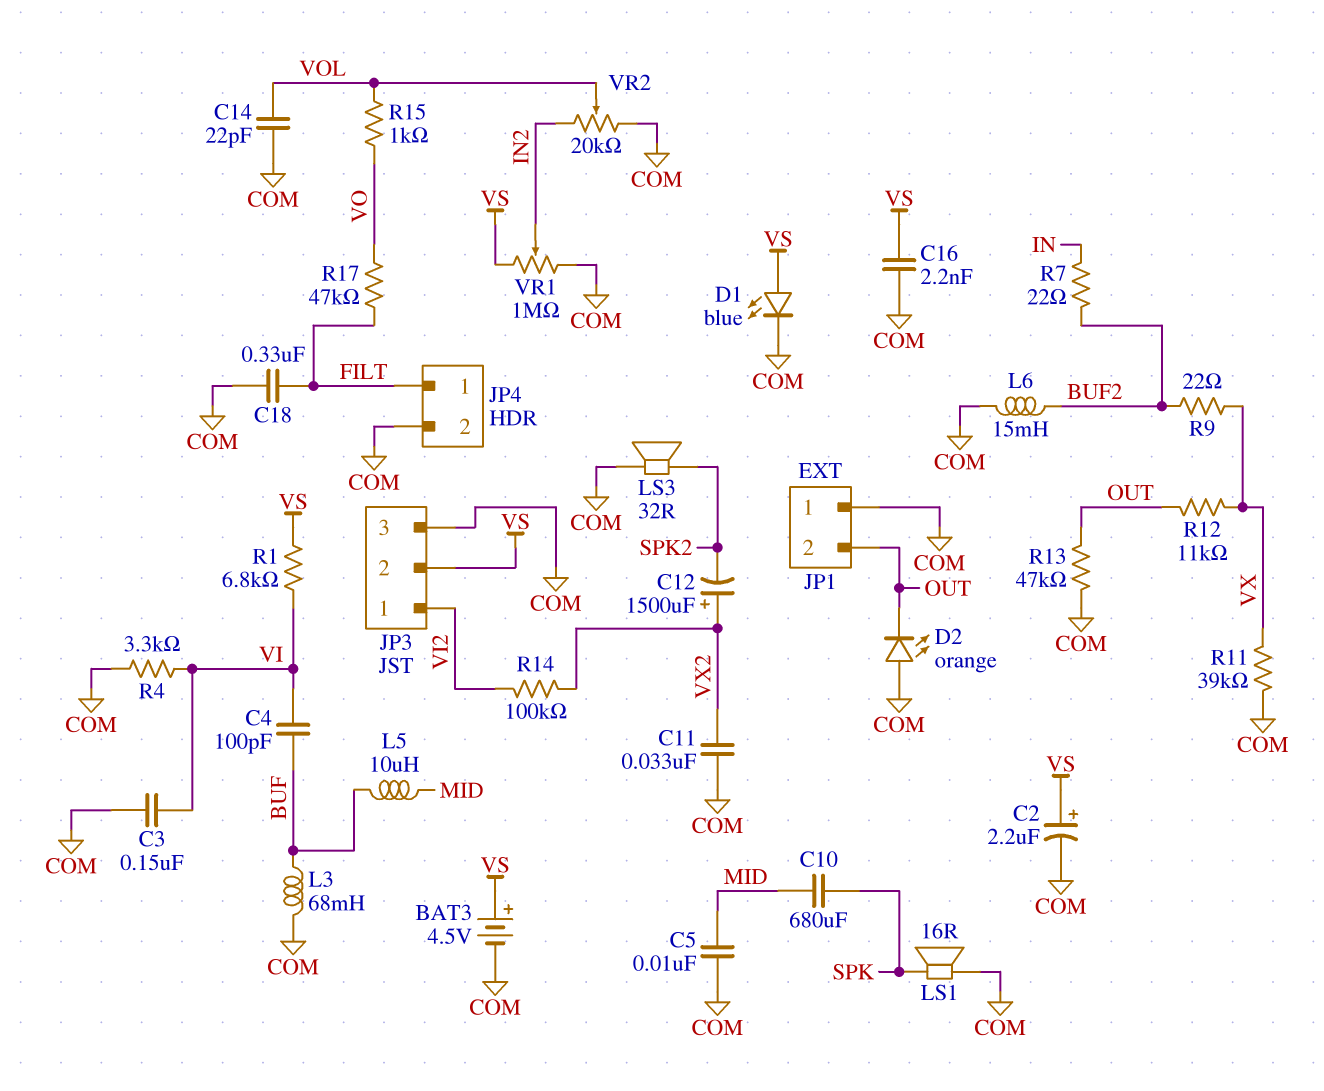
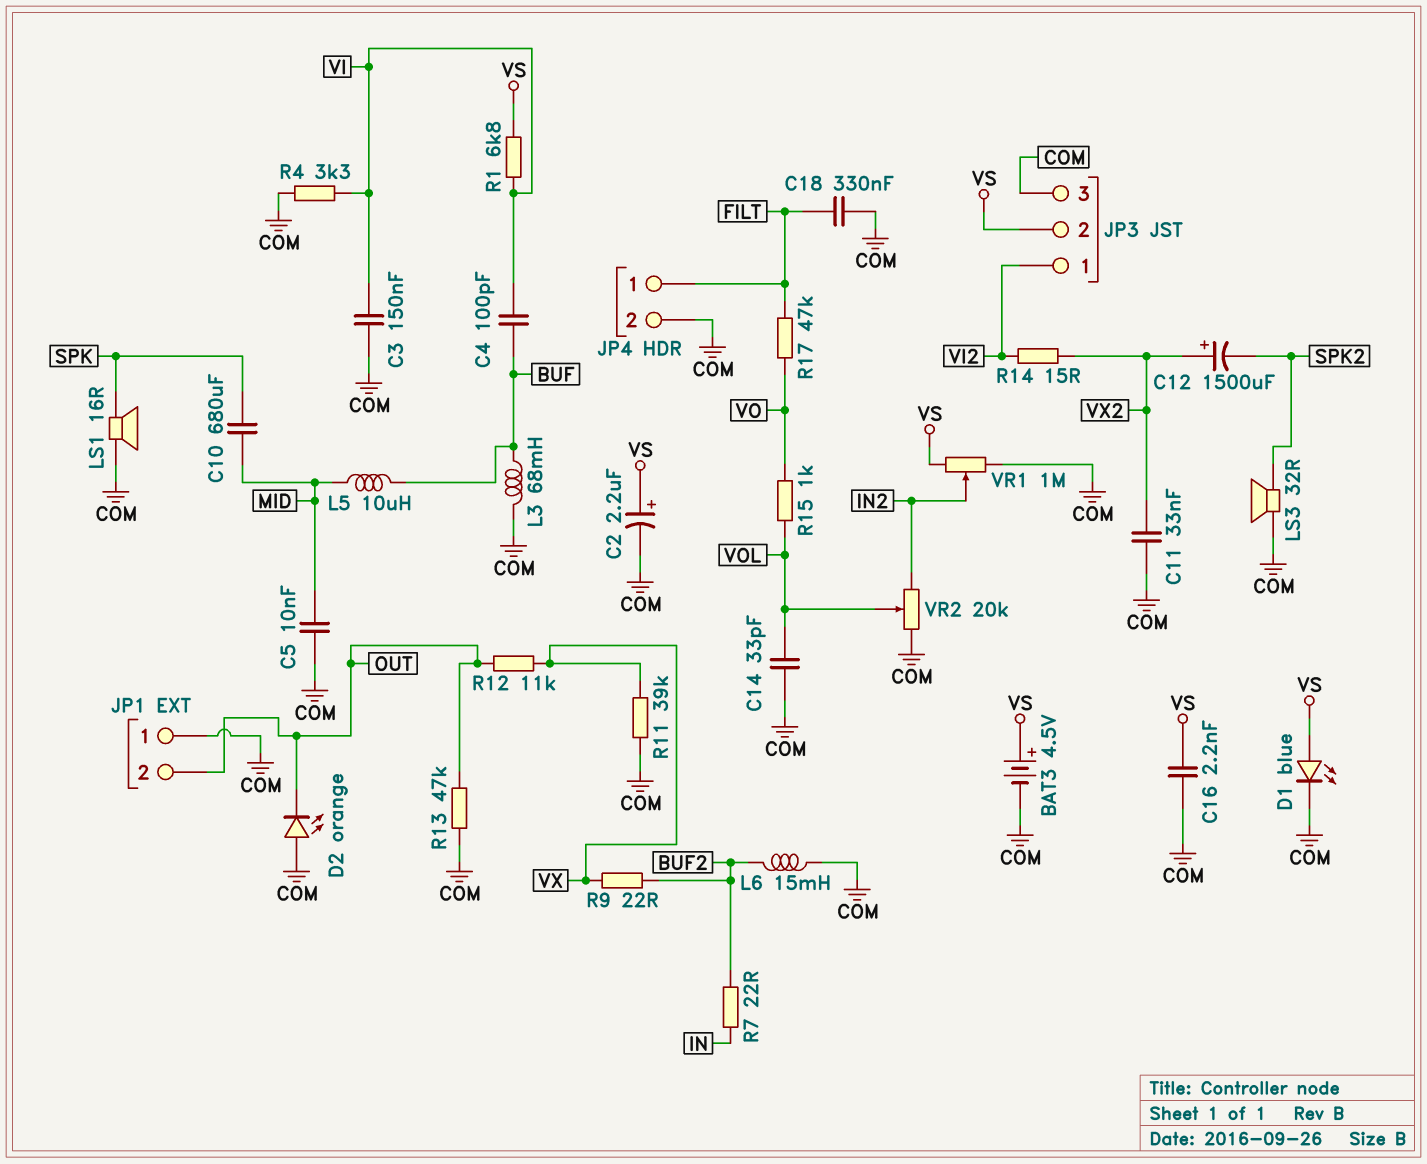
C14: 22pF (COM, VOL) -> 33pF (COM, VOL)
R14: 100k (VI2, VX2) -> 15 (VI2, VX2)

